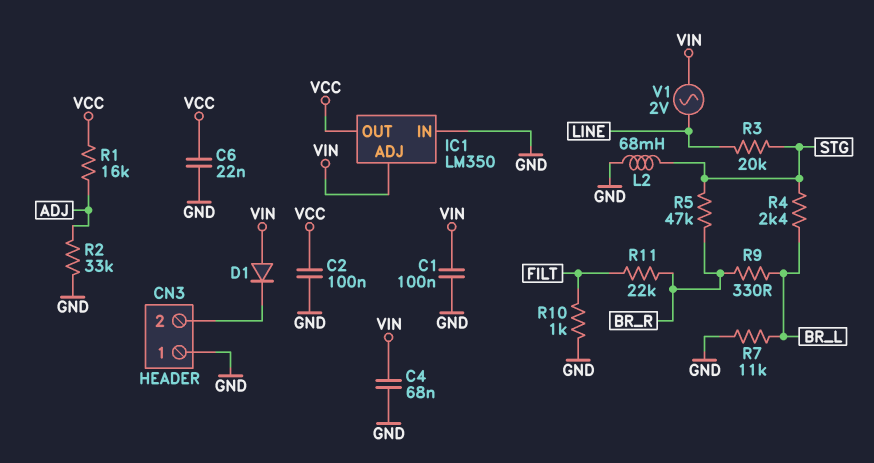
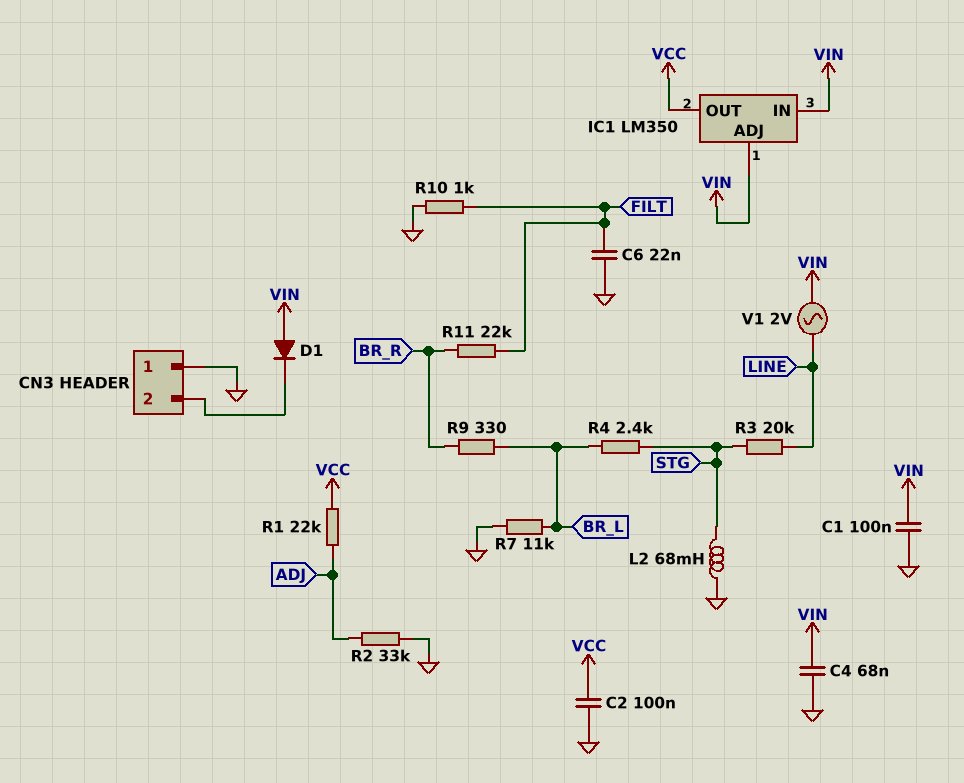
C6: 22nF (GND, VCC) -> 22nF (FILT, GND)
IC1 pin IN: GND -> VIN
R1: 16k (ADJ, VCC) -> 22k (ADJ, VCC)
R5: 47k (BR_R, STG) -> none

